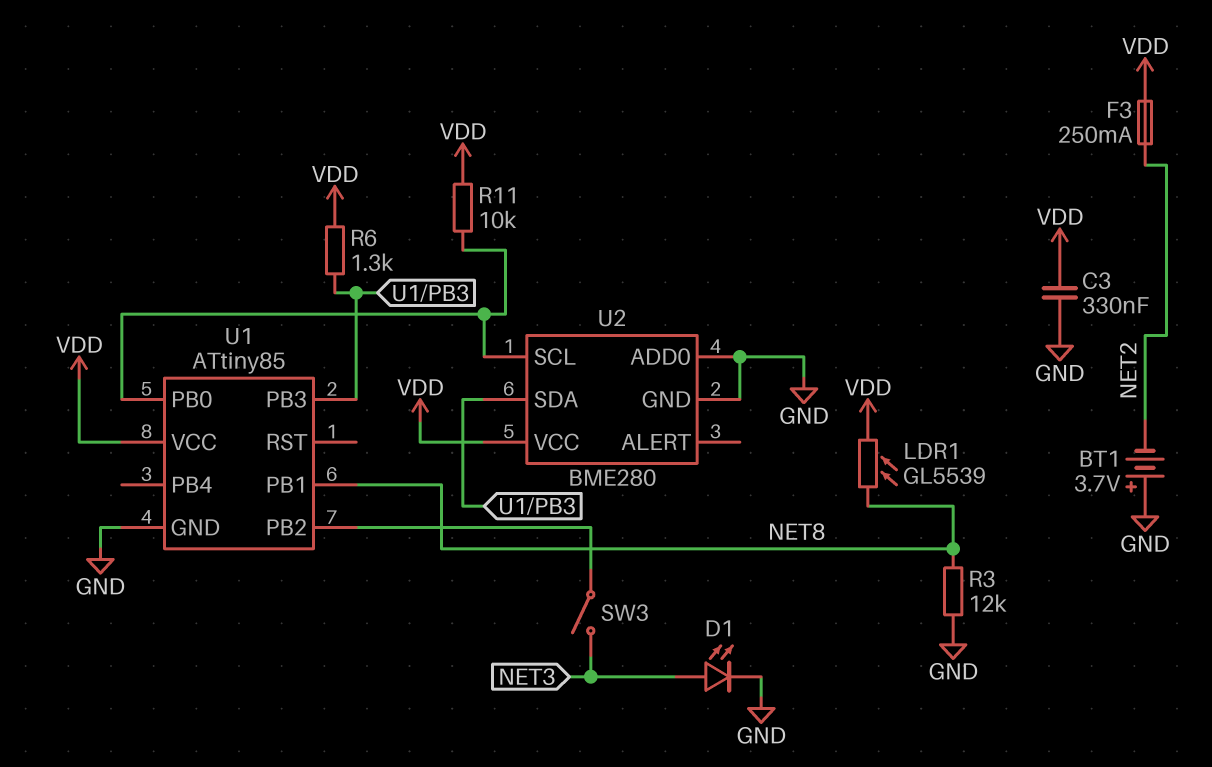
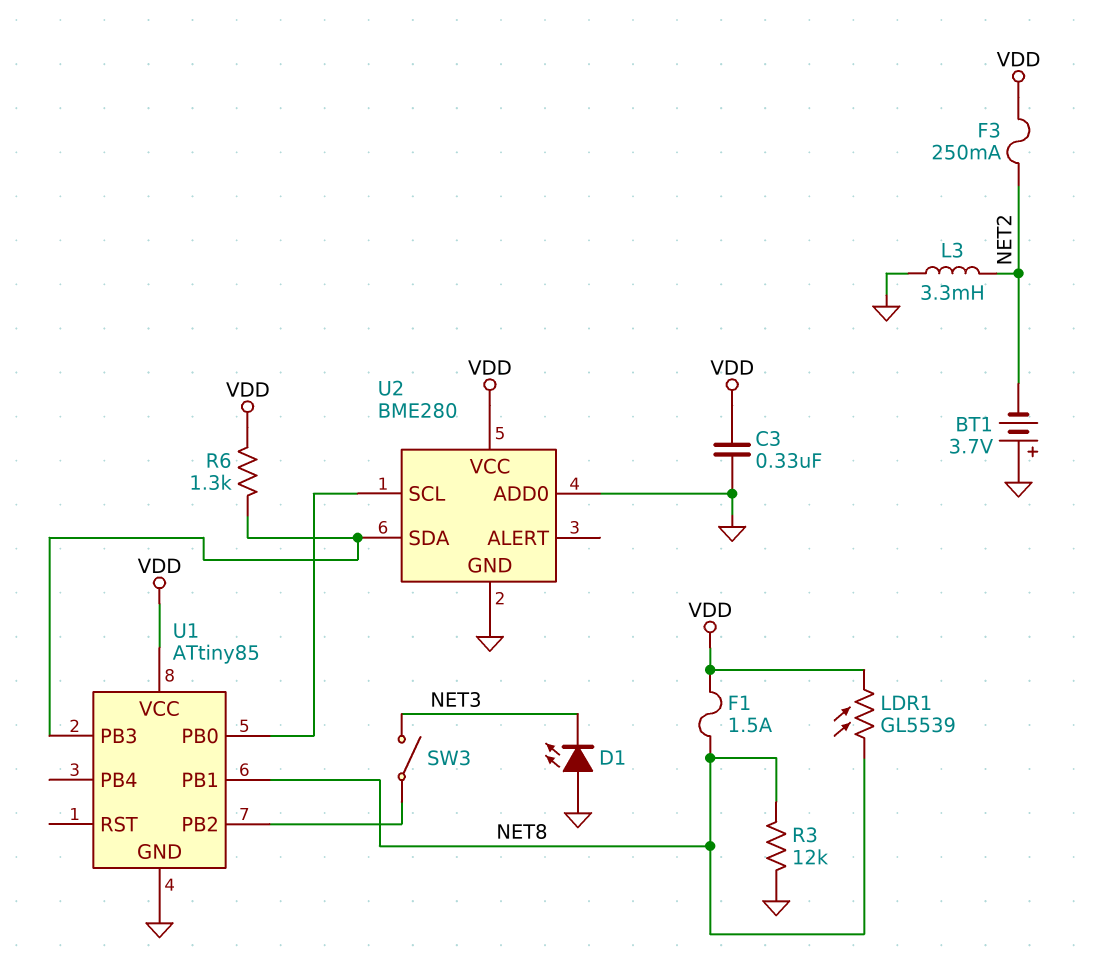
D1: LED (A NET3, K GND) -> LED (A GND, K NET3)
F1: none -> 1.5A (NET8, VDD)
L3: none -> 3.3mH (GND, NET2)
R11: 10k (U1/PB0, VDD) -> none

